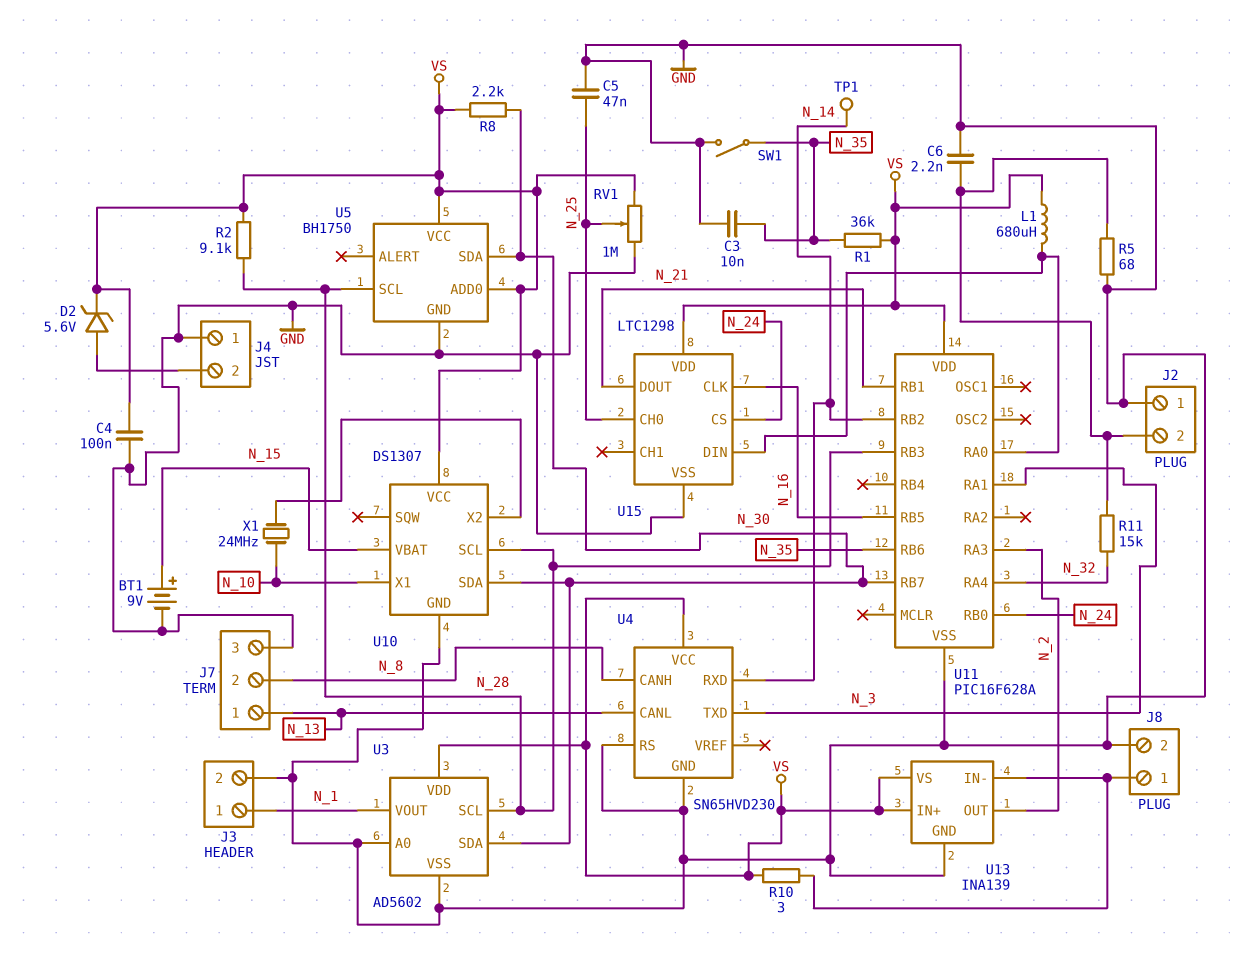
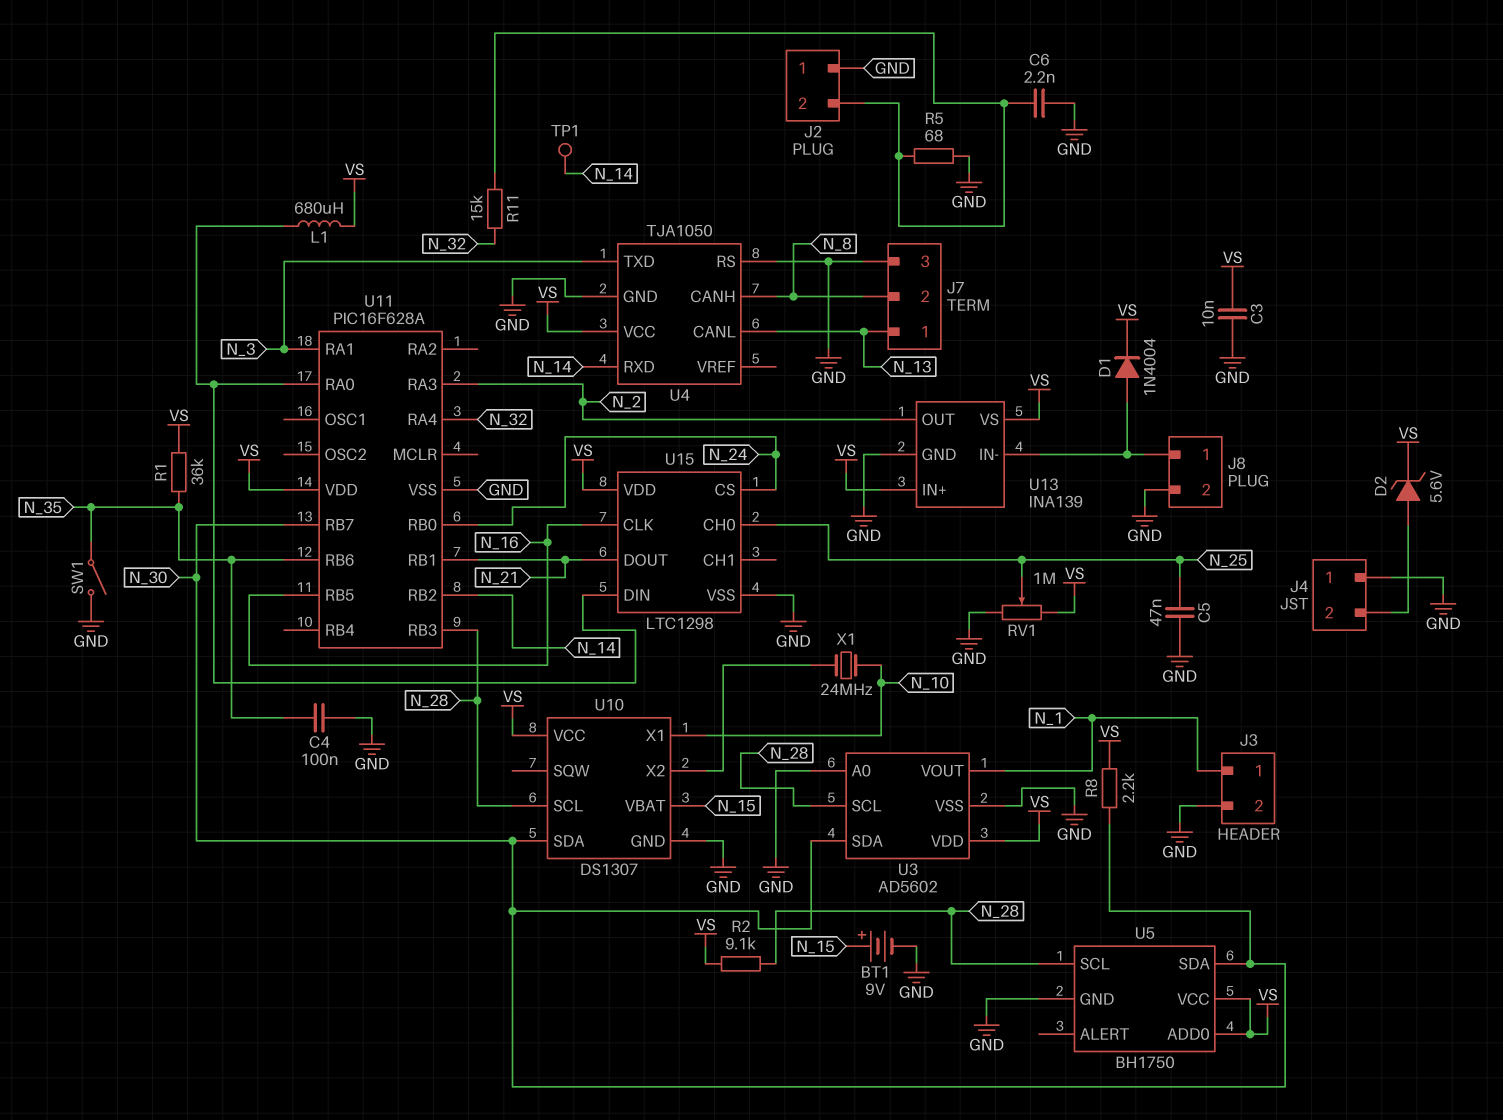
C3: 10nF (GND, N_35) -> 10nF (GND, VS)
C4: 100nF (GND, VS) -> 100nF (GND, N_35)
D1: none -> diode 1N4004 (A J8/1, K VS)
R10: 3 (J8/1, VS) -> none
U4: SN65HVD230 -> TJA1050

